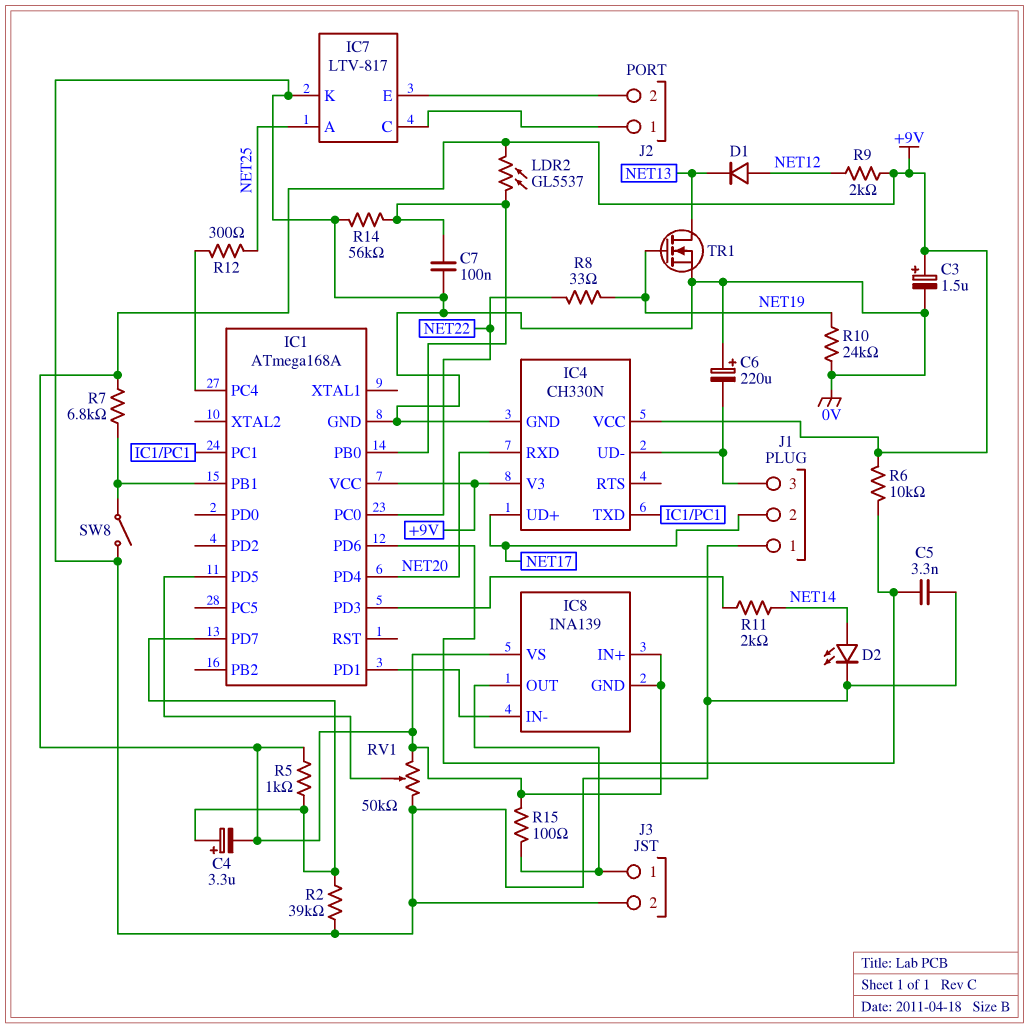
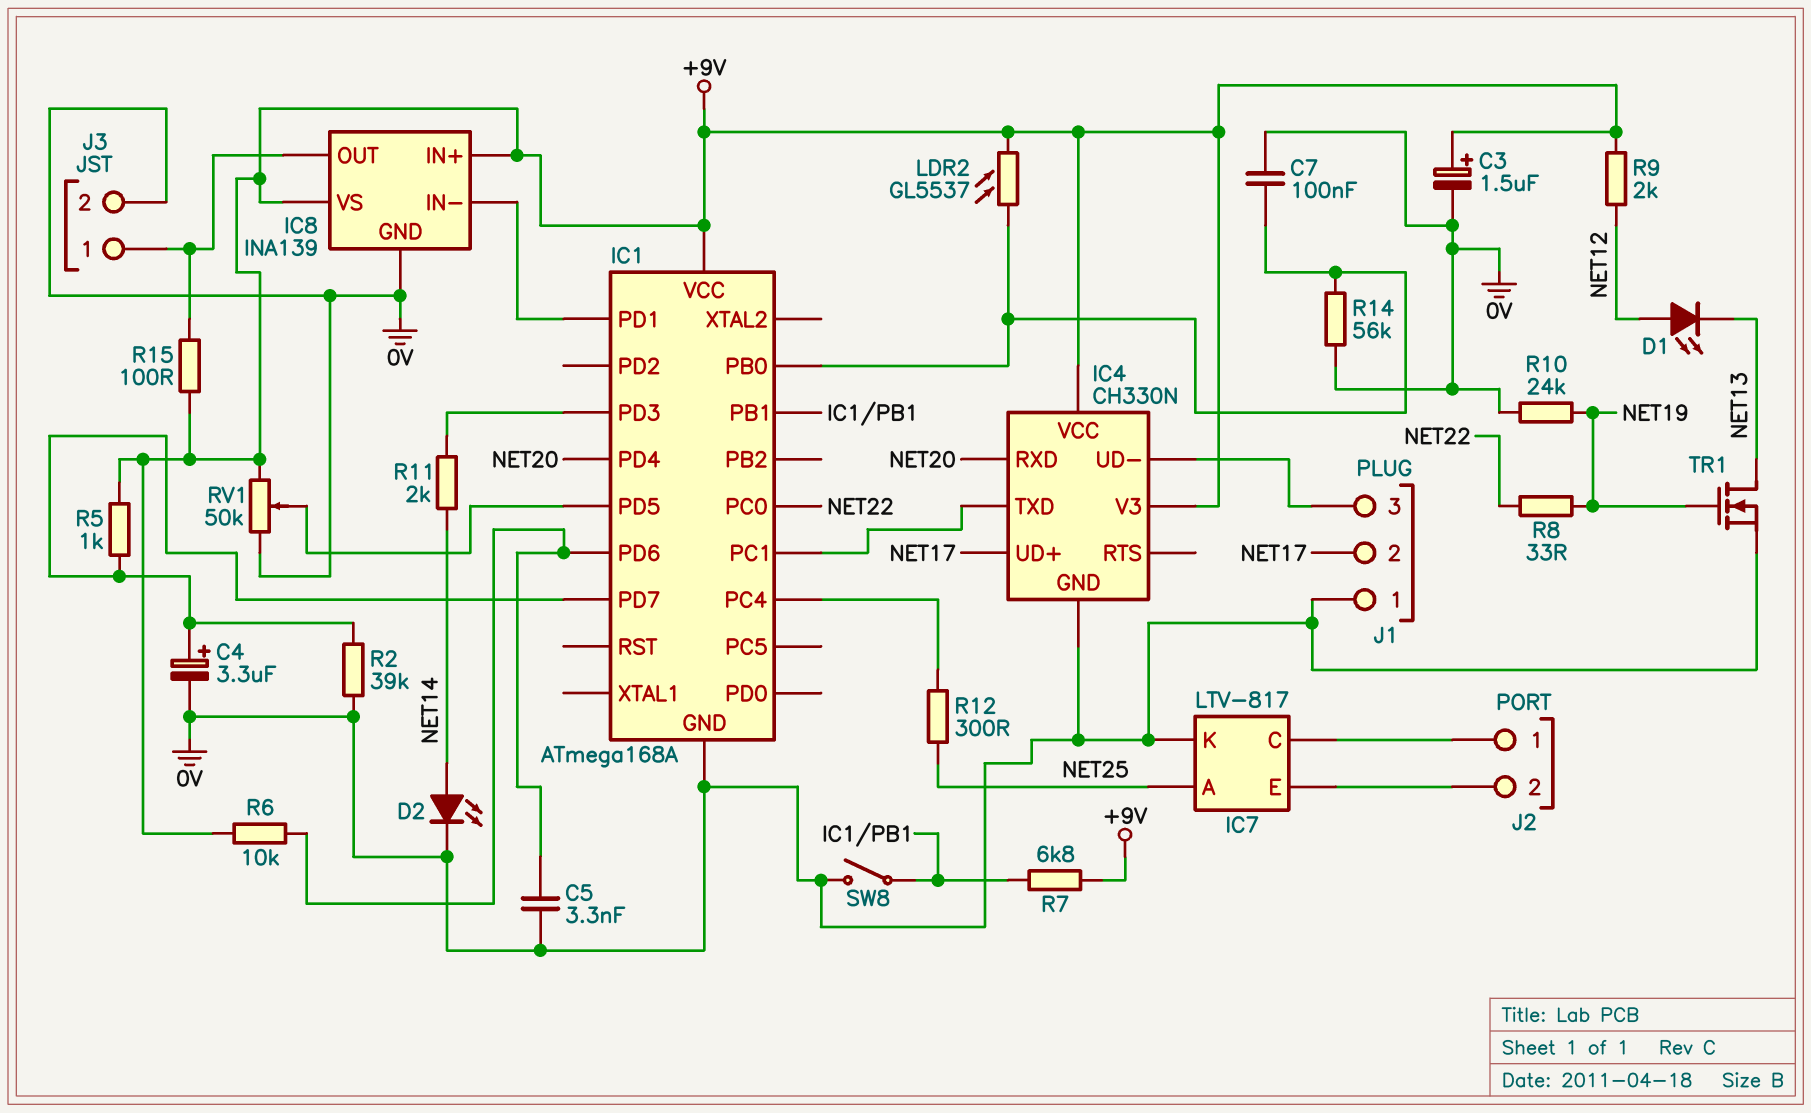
C4: 3.3uF (plus IC1/PD7, minus +9V) -> 3.3uF (plus IC1/PD7, minus 0V)
C6: 220uF (plus 0V, minus IC4/UD-) -> none
D1: diode (A NET12, K NET13) -> LED (A NET12, K NET13)
IC8 pin GND: +9V -> 0V

